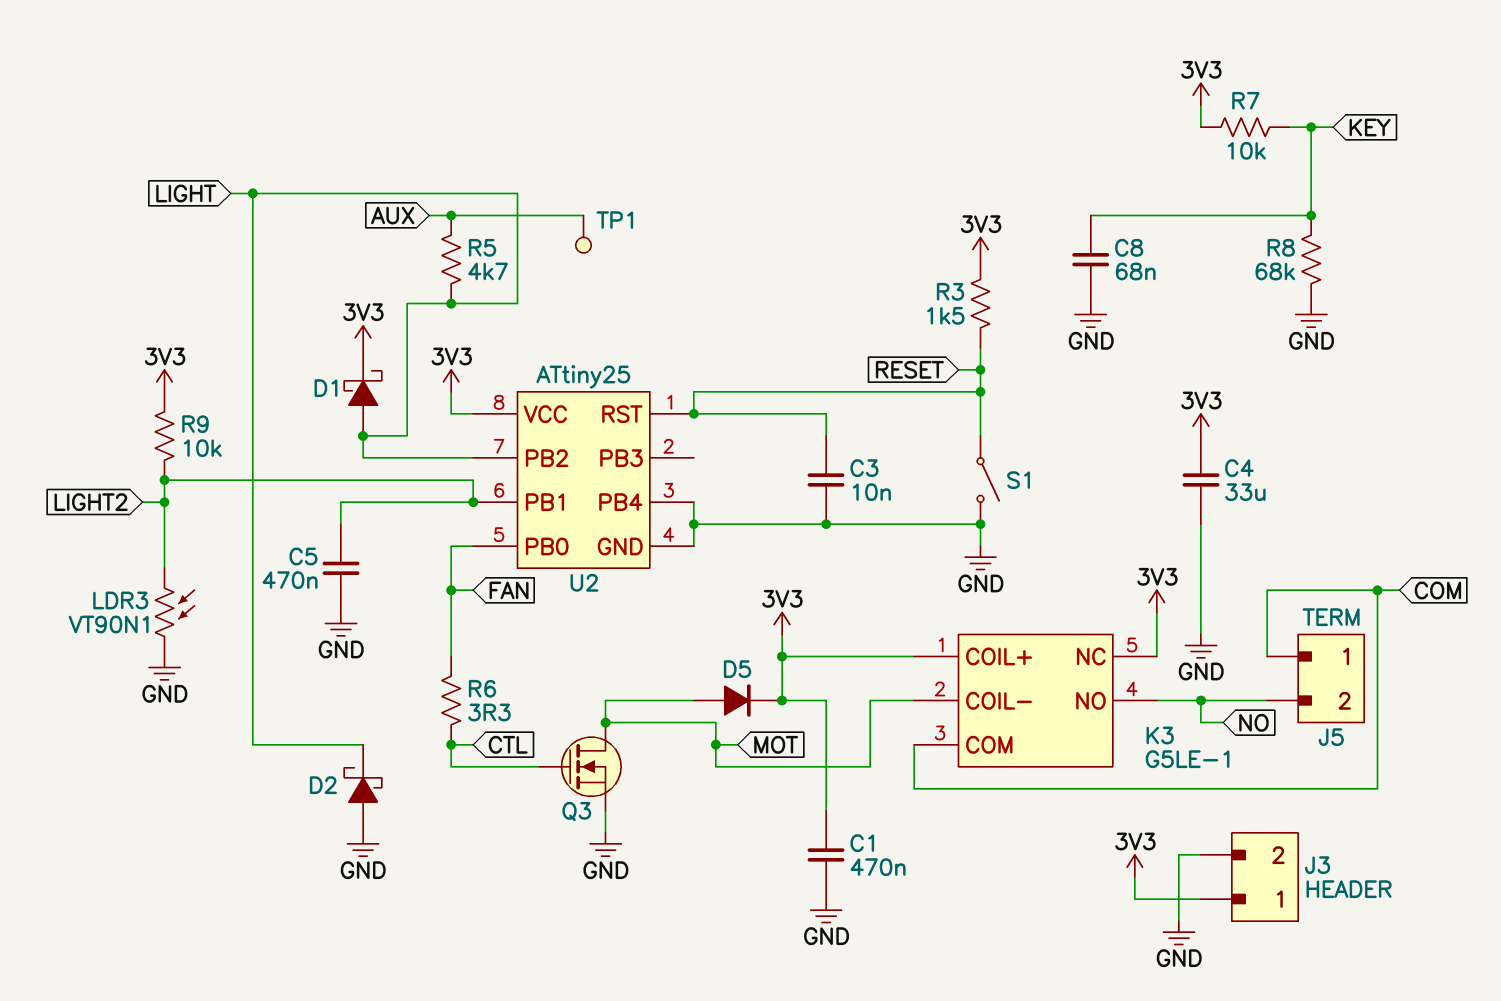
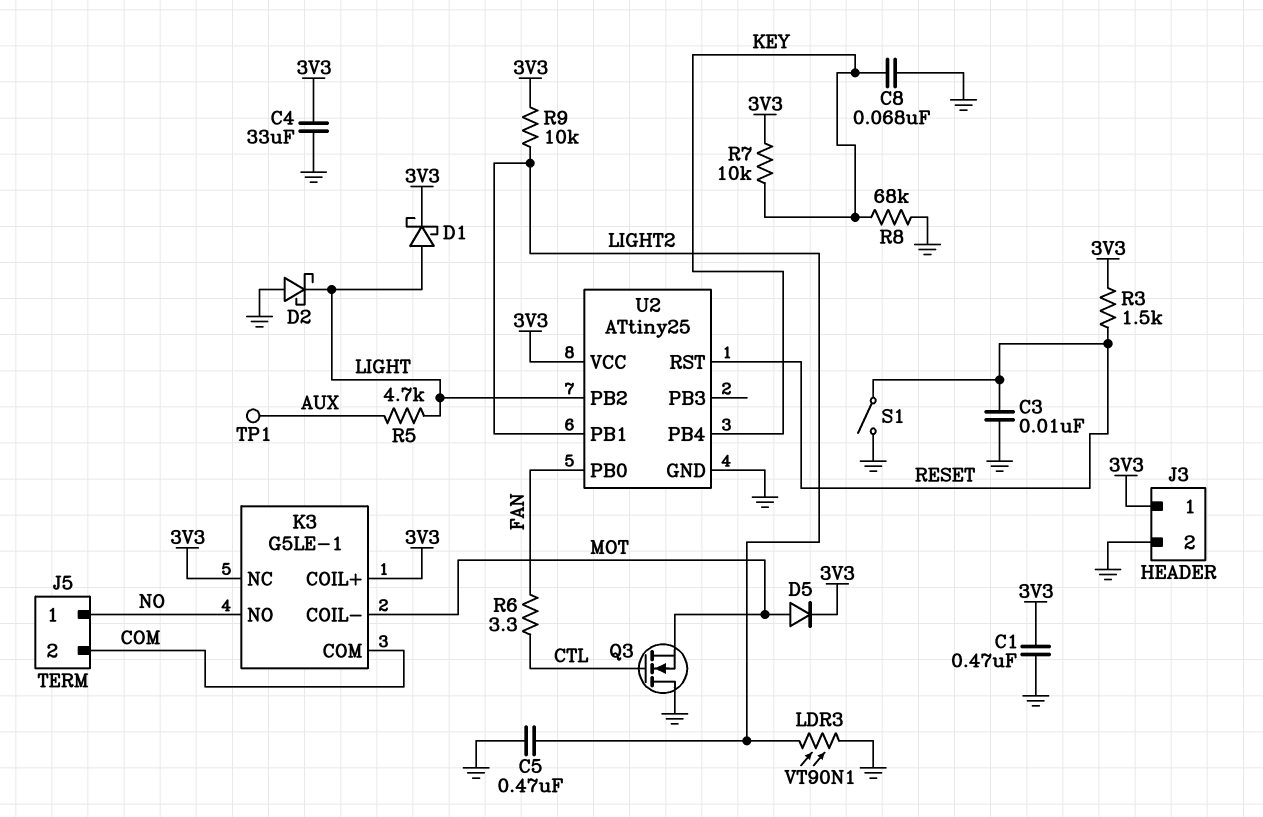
J5 pin 1: COM -> NO
J5 pin 2: NO -> COM
Q3: NMOS (G CTL, D MOT, S GND) -> NMOS (G CTL, D GND, S MOT)
U2 pin PB4: GND -> KEY

